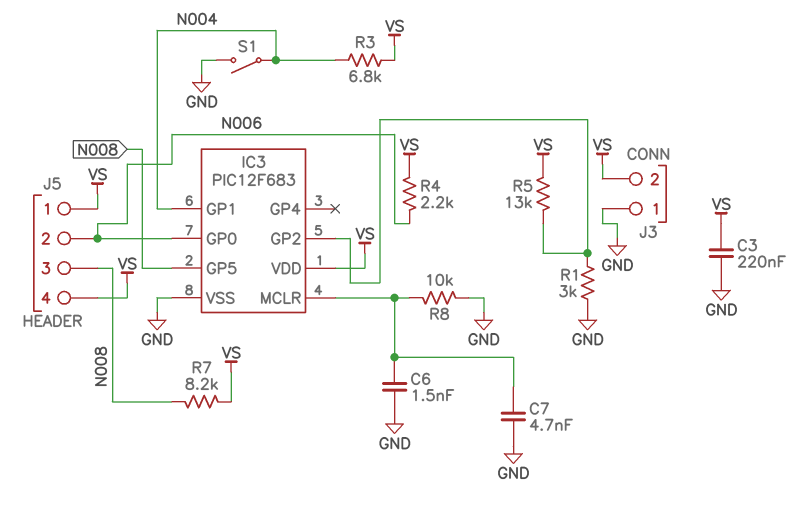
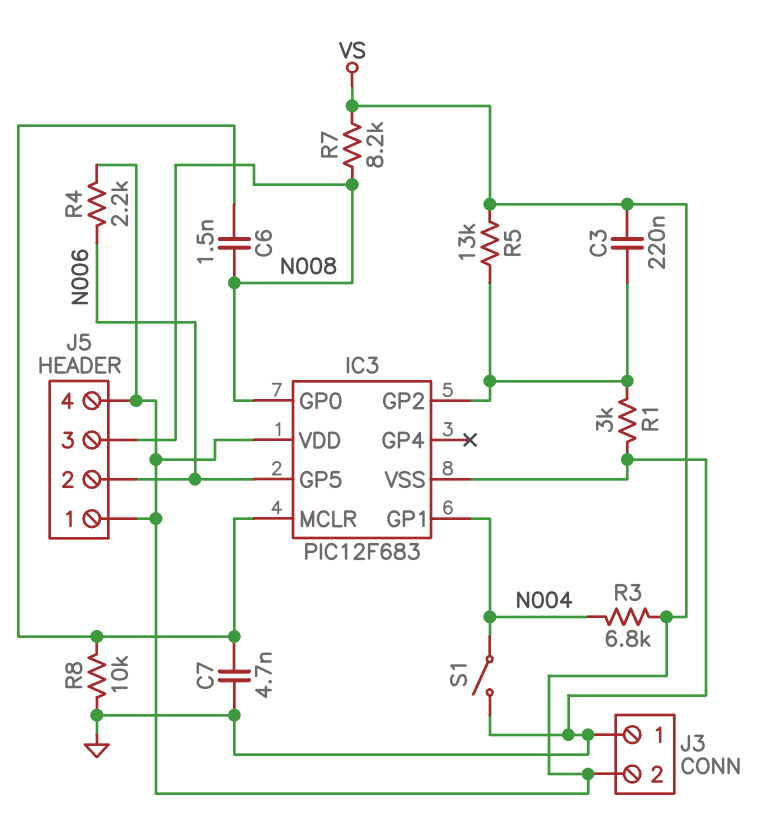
C3: 220nF (GND, VS) -> 220nF (IC3/GP2, VS)
C6: 1.5nF (GND, IC3/MCLR) -> 1.5nF (IC3/MCLR, N008)
IC3 pin GP0: N006 -> N008
IC3 pin GP5: N008 -> N006

